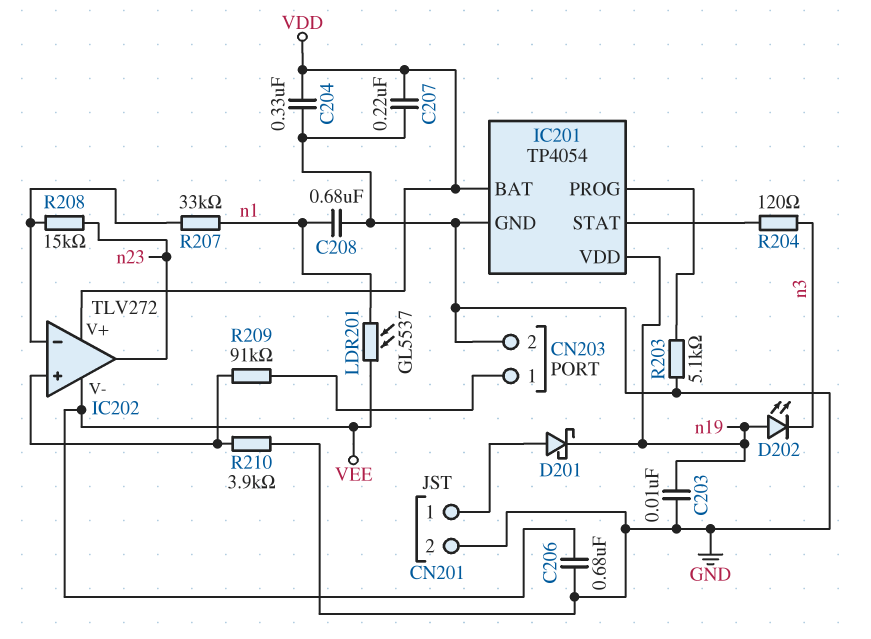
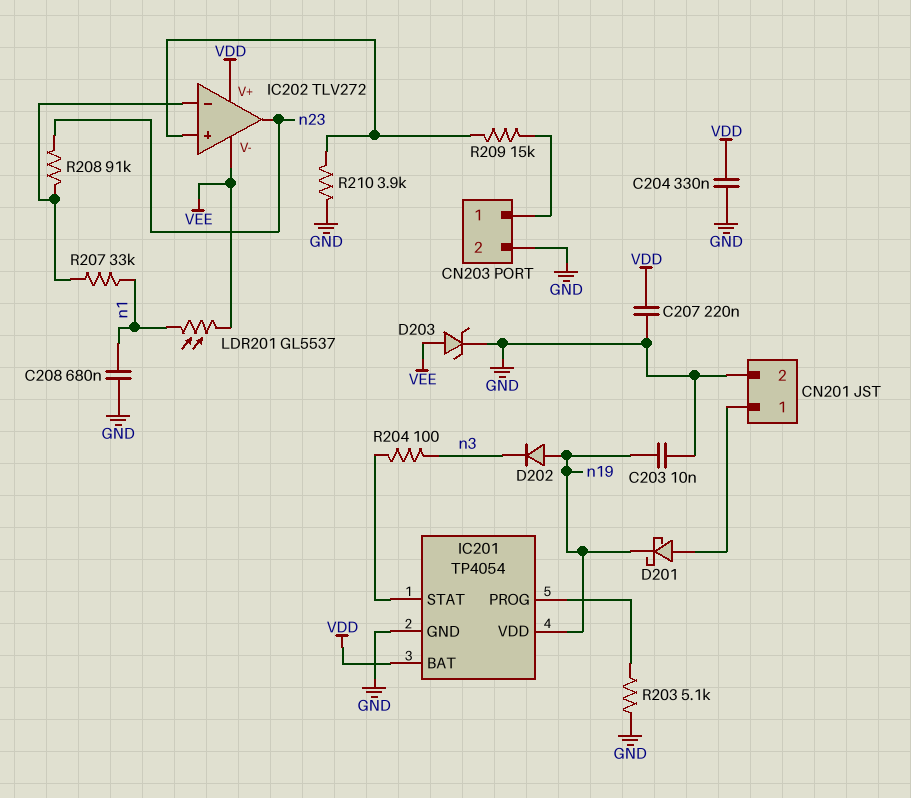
C206: 680nF (GND, VEE) -> none
D202: LED (A n19, K n3) -> diode (A n19, K n3)
D203: none -> zener (A VEE, K GND)
R204: 120 (IC201/STAT, n3) -> 100 (IC201/STAT, n3)
R208: 15k (IC202/in-, n23) -> 91k (IC202/in-, n23)
R209: 91k (CN203/1, IC202/in+) -> 15k (CN203/1, IC202/in+)

